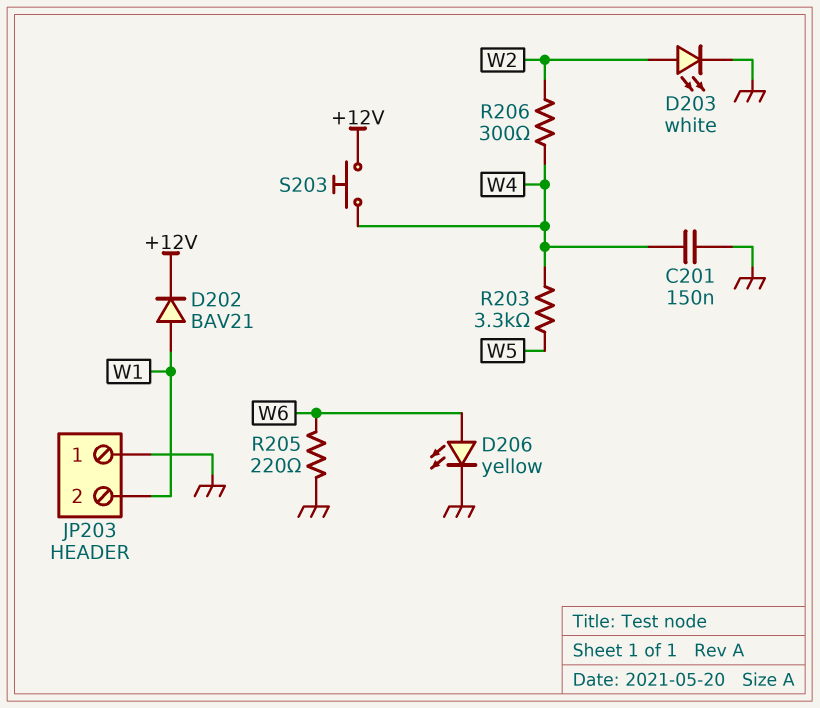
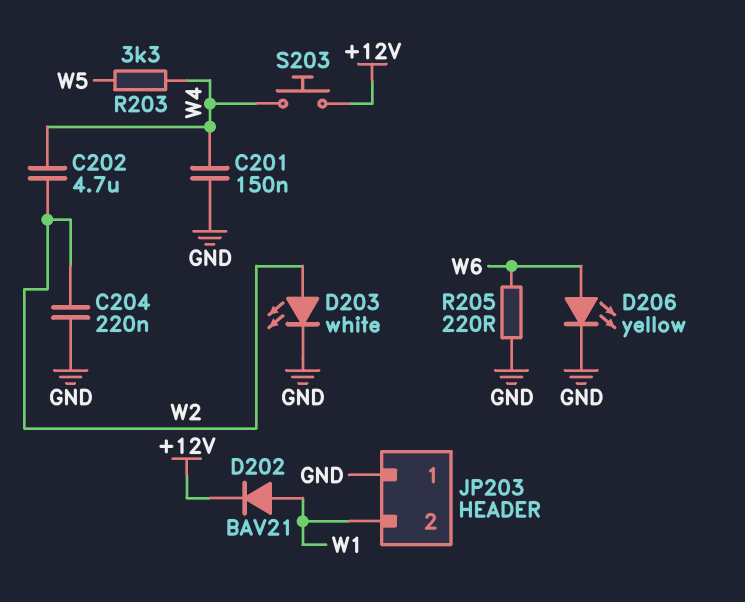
C202: none -> 4.7uF (W2, W4)
C204: none -> 220nF (GND, W2)
R206: 300 (W2, W4) -> none

